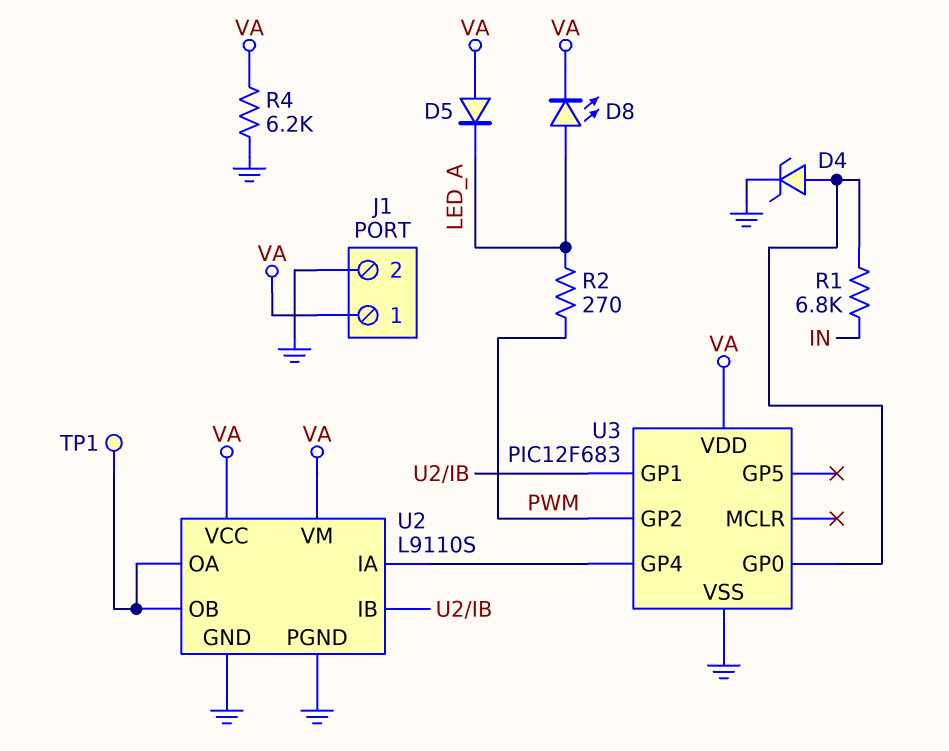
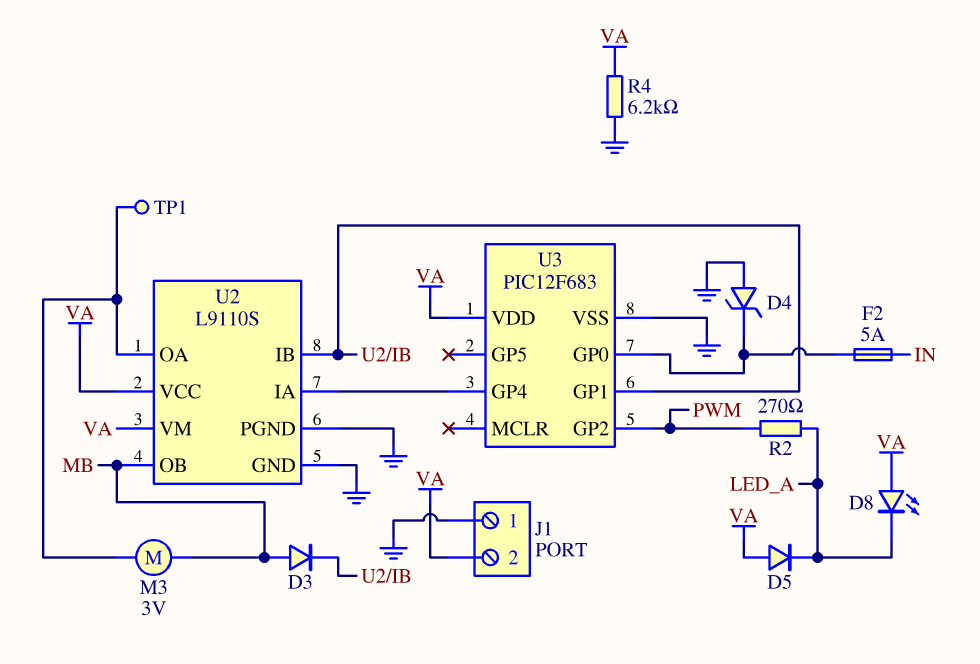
D3: none -> diode (A MB, K U2/IB)
D4: zener (A U3/GP0, K GND) -> zener (A GND, K U3/GP0)
D8: LED (A LED_A, K VA) -> LED (A VA, K LED_A)
F2: none -> 5A (IN, U3/GP0)
J1 pin 1: VA -> GND
J1 pin 2: GND -> VA
M3: none -> motor 3V (MB, U2/OA)
R1: 6.8k (IN, U3/GP0) -> none
U2 pin OB: U2/OA -> MB

